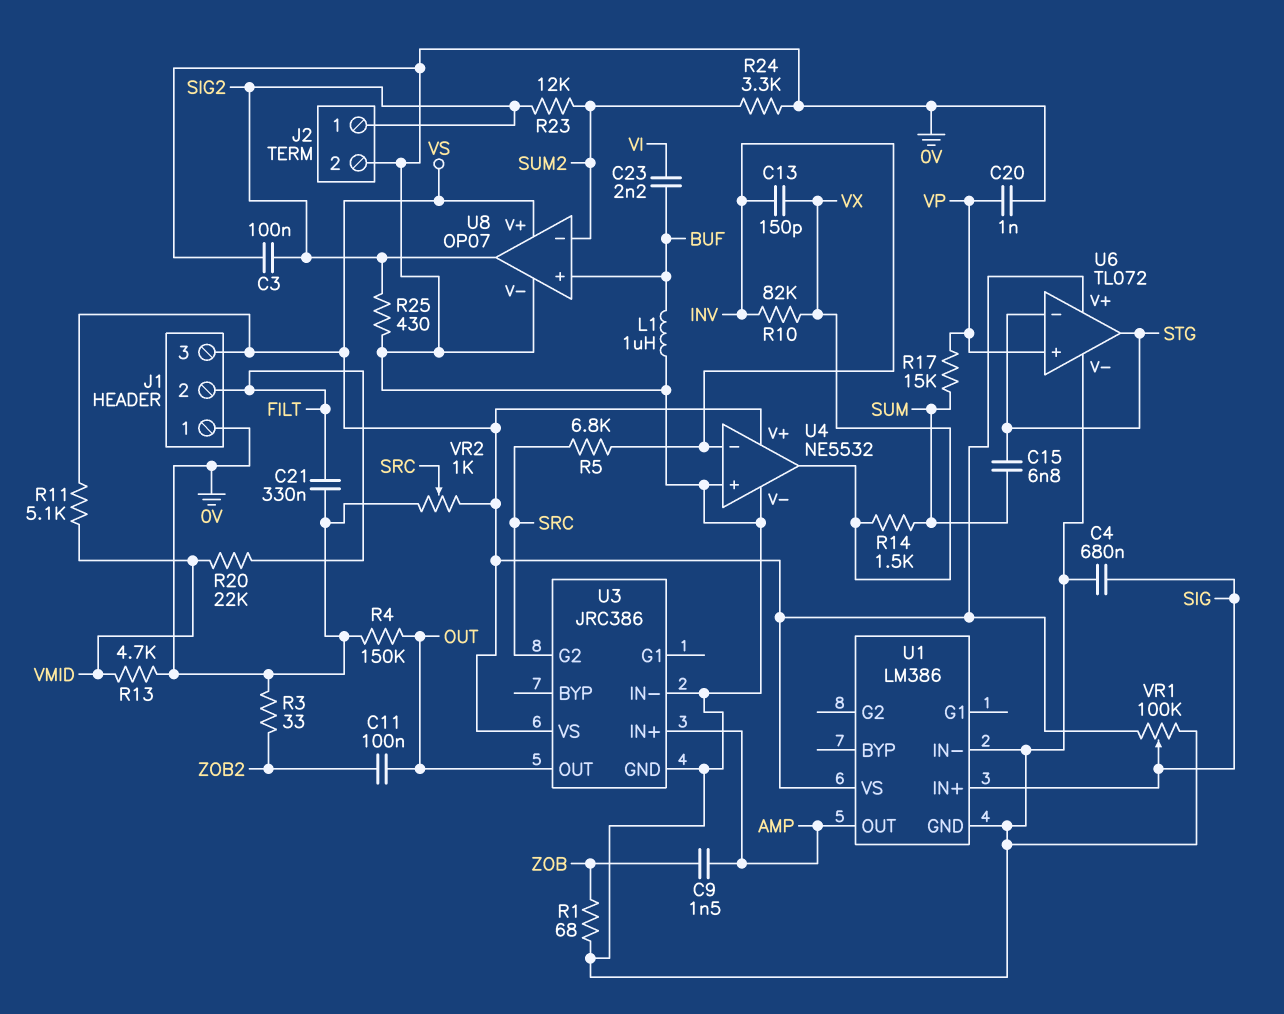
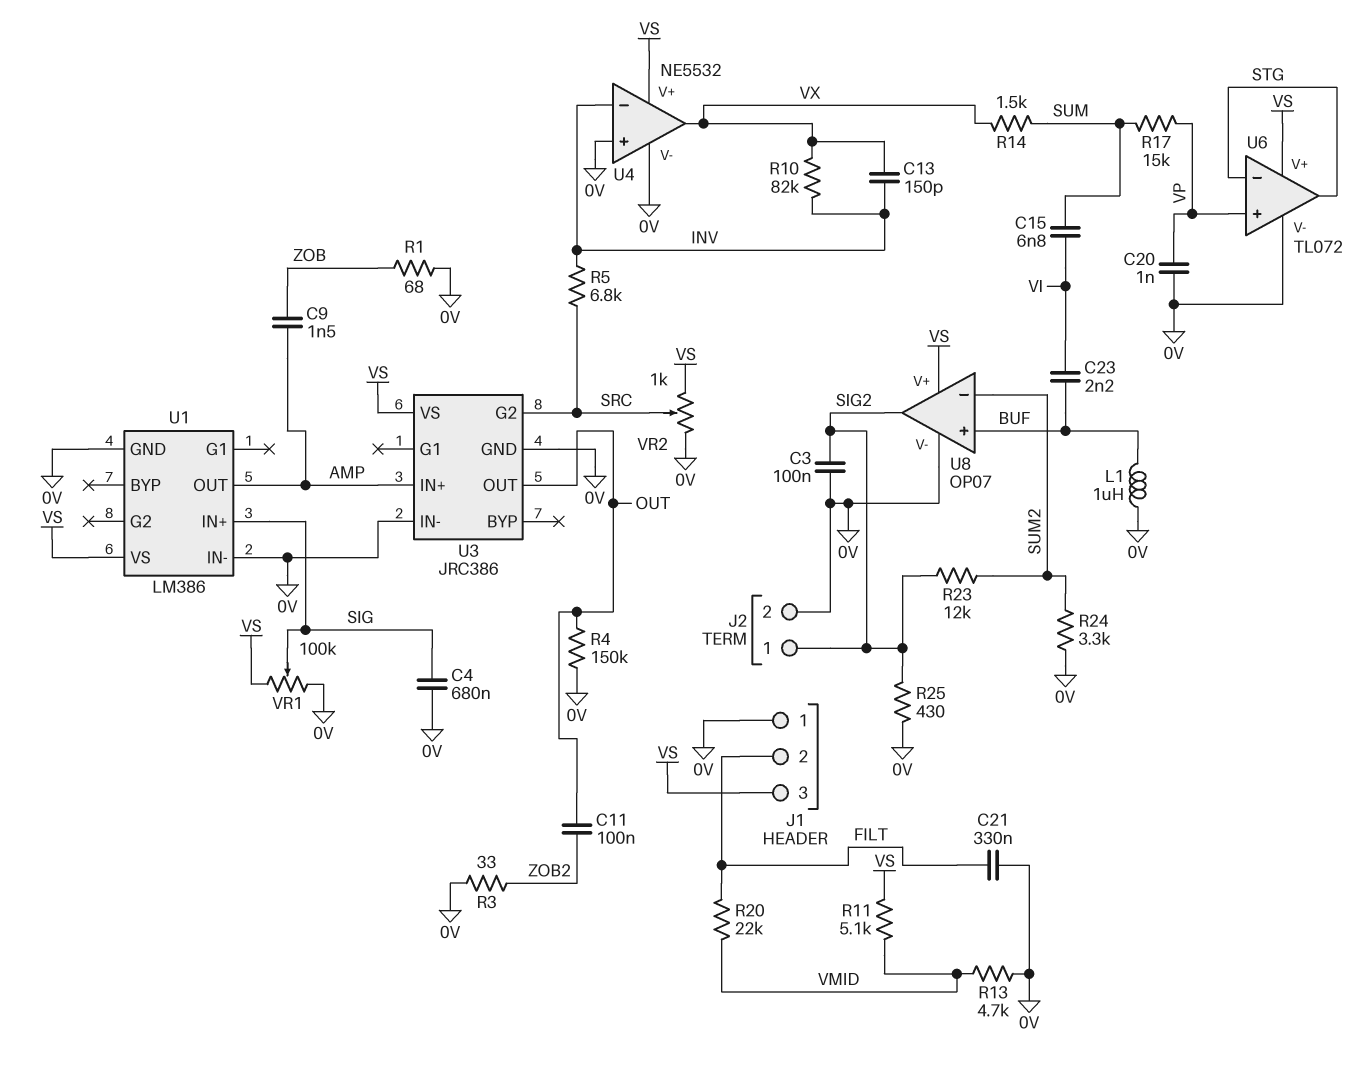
C15: 6.8nF (STG, SUM) -> 6.8nF (SUM, VI)

